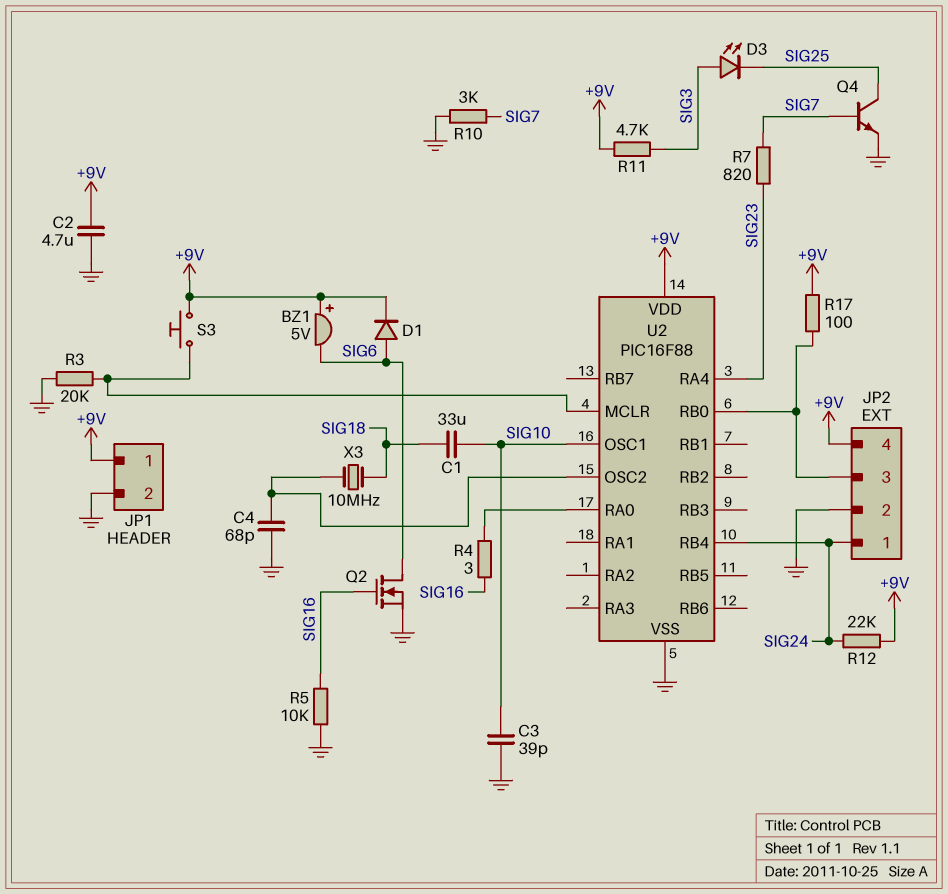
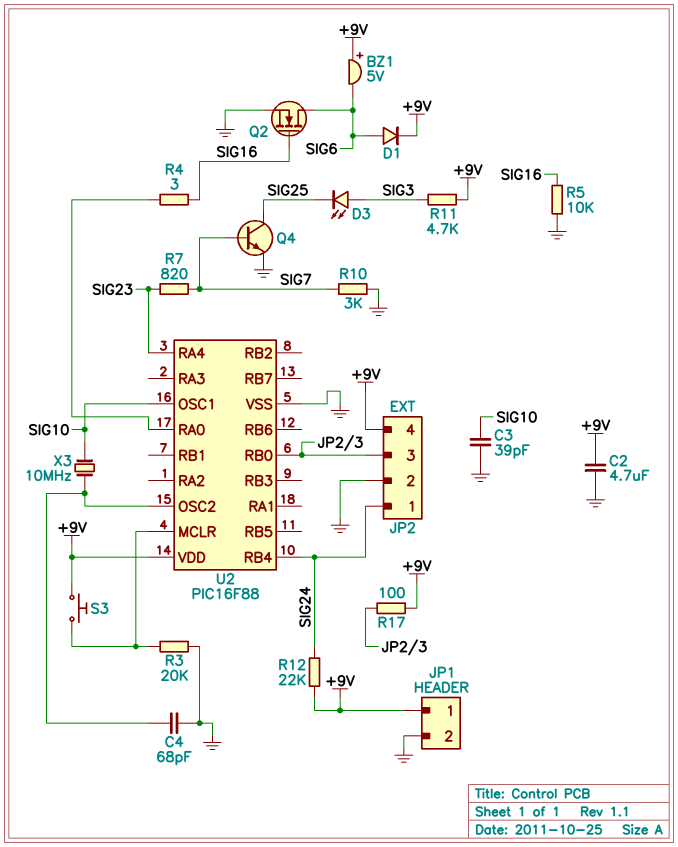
C1: 33uF (SIG10, SIG18) -> none
X3: 10MHz (SIG18, U2/OSC2) -> 10MHz (SIG10, U2/OSC2)

